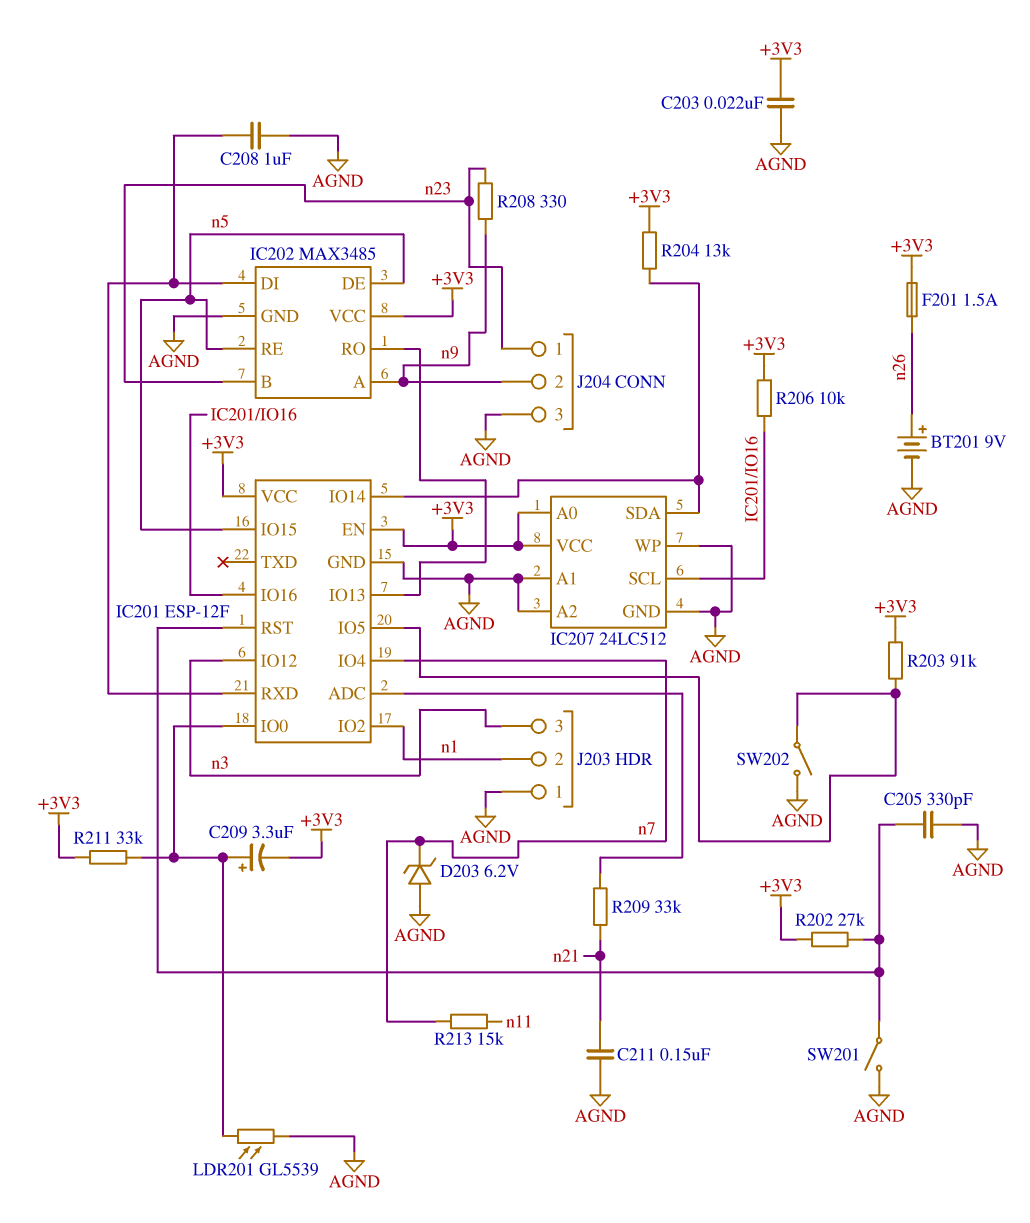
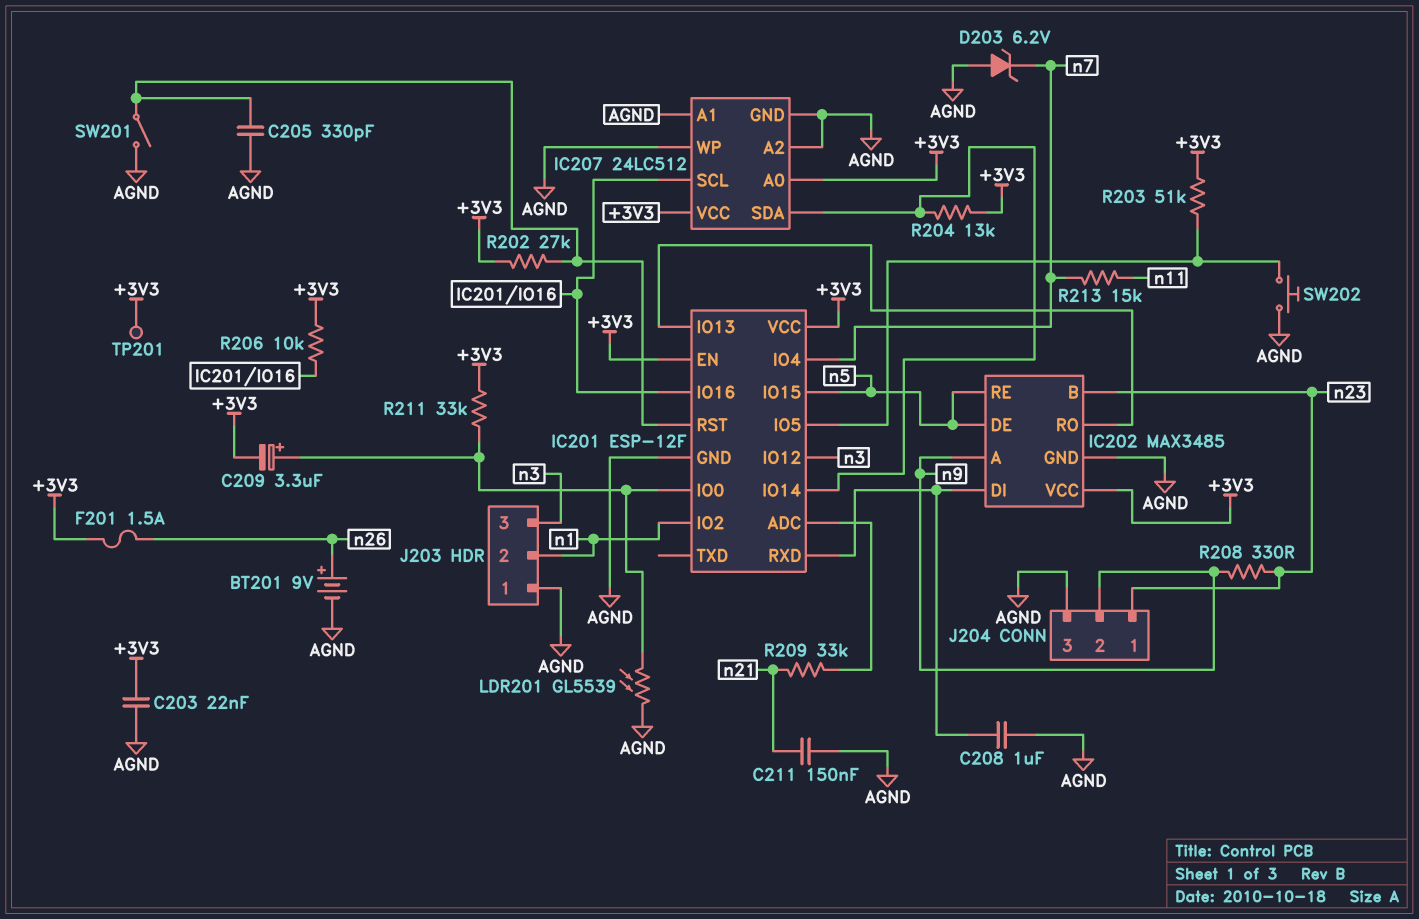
R203: 91k (+3V3, IC201/IO5) -> 51k (+3V3, IC201/IO5)
SW202: switch (AGND, IC201/IO5) -> button (AGND, IC201/IO5)
TP201: none -> test point (+3V3)

